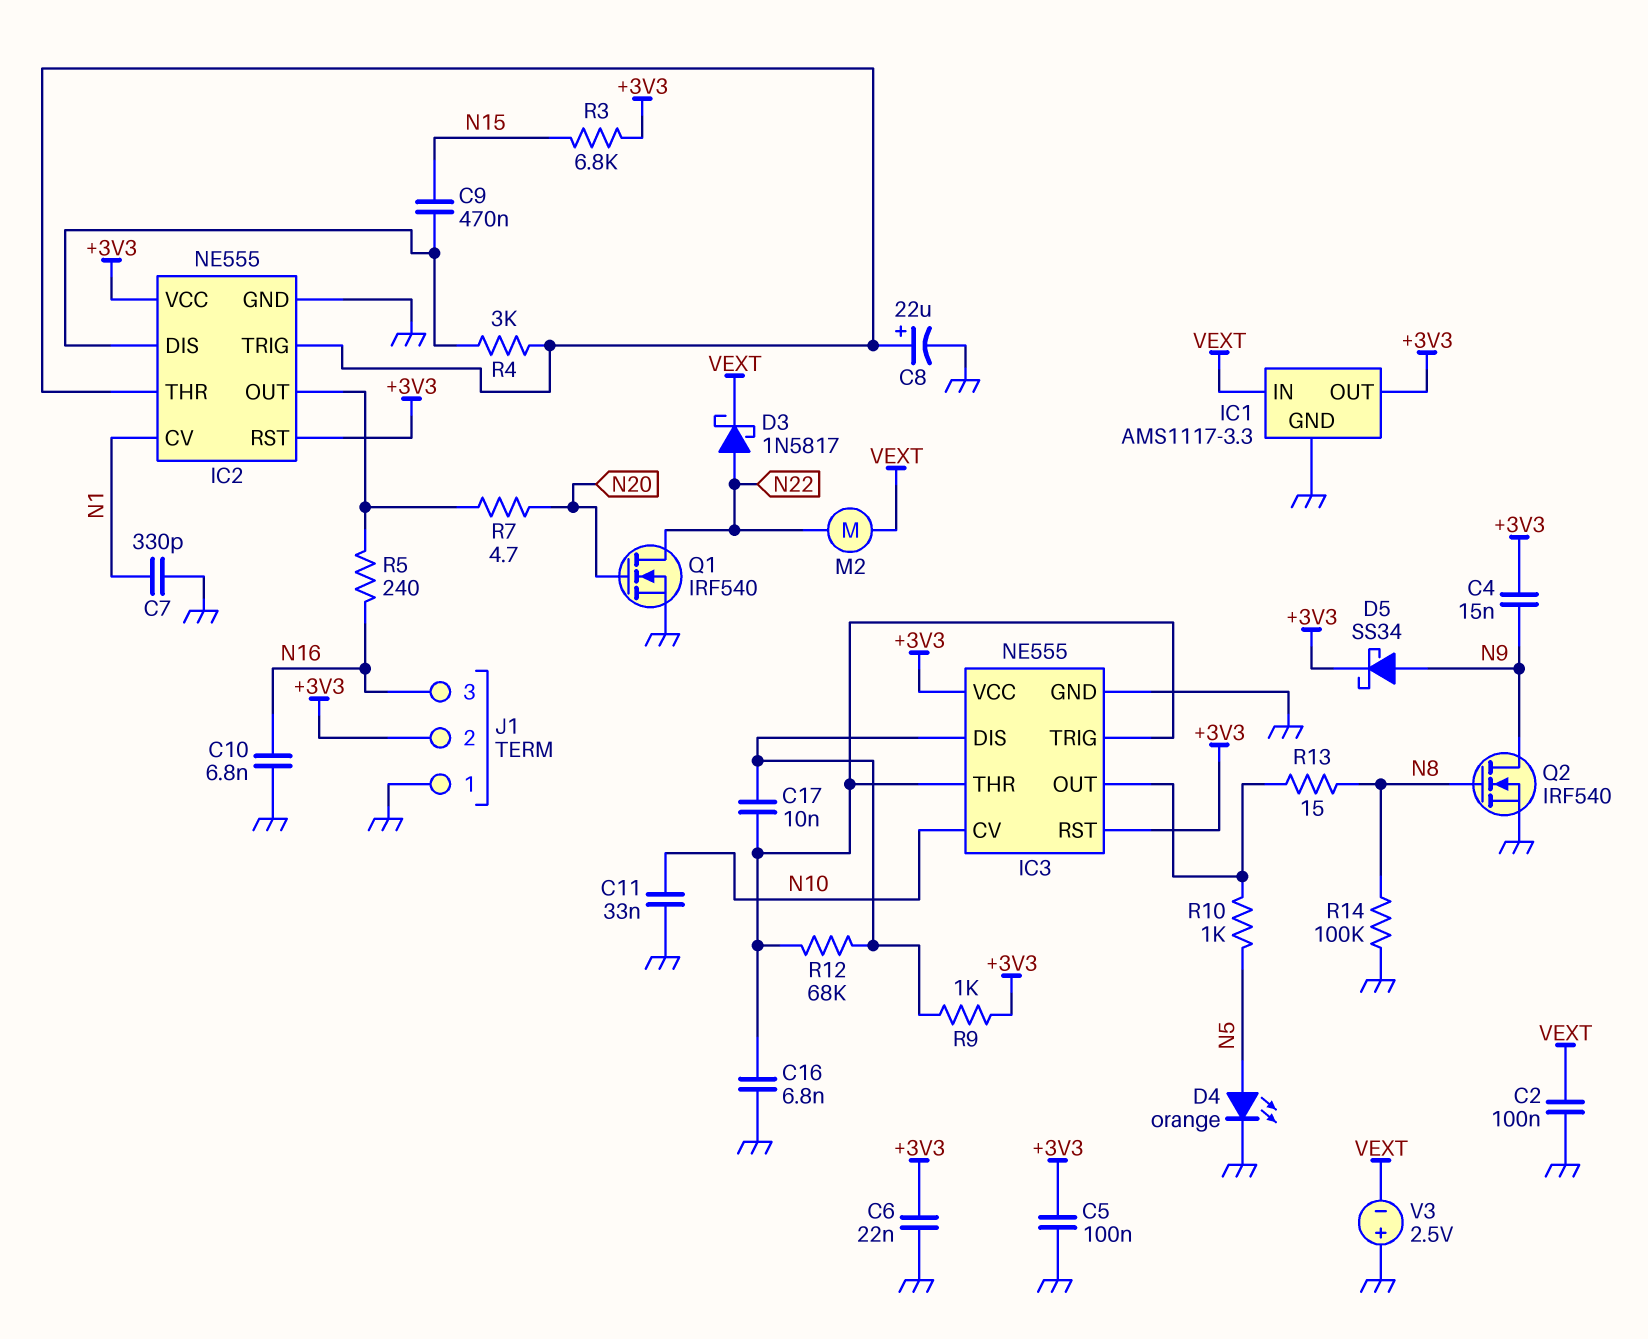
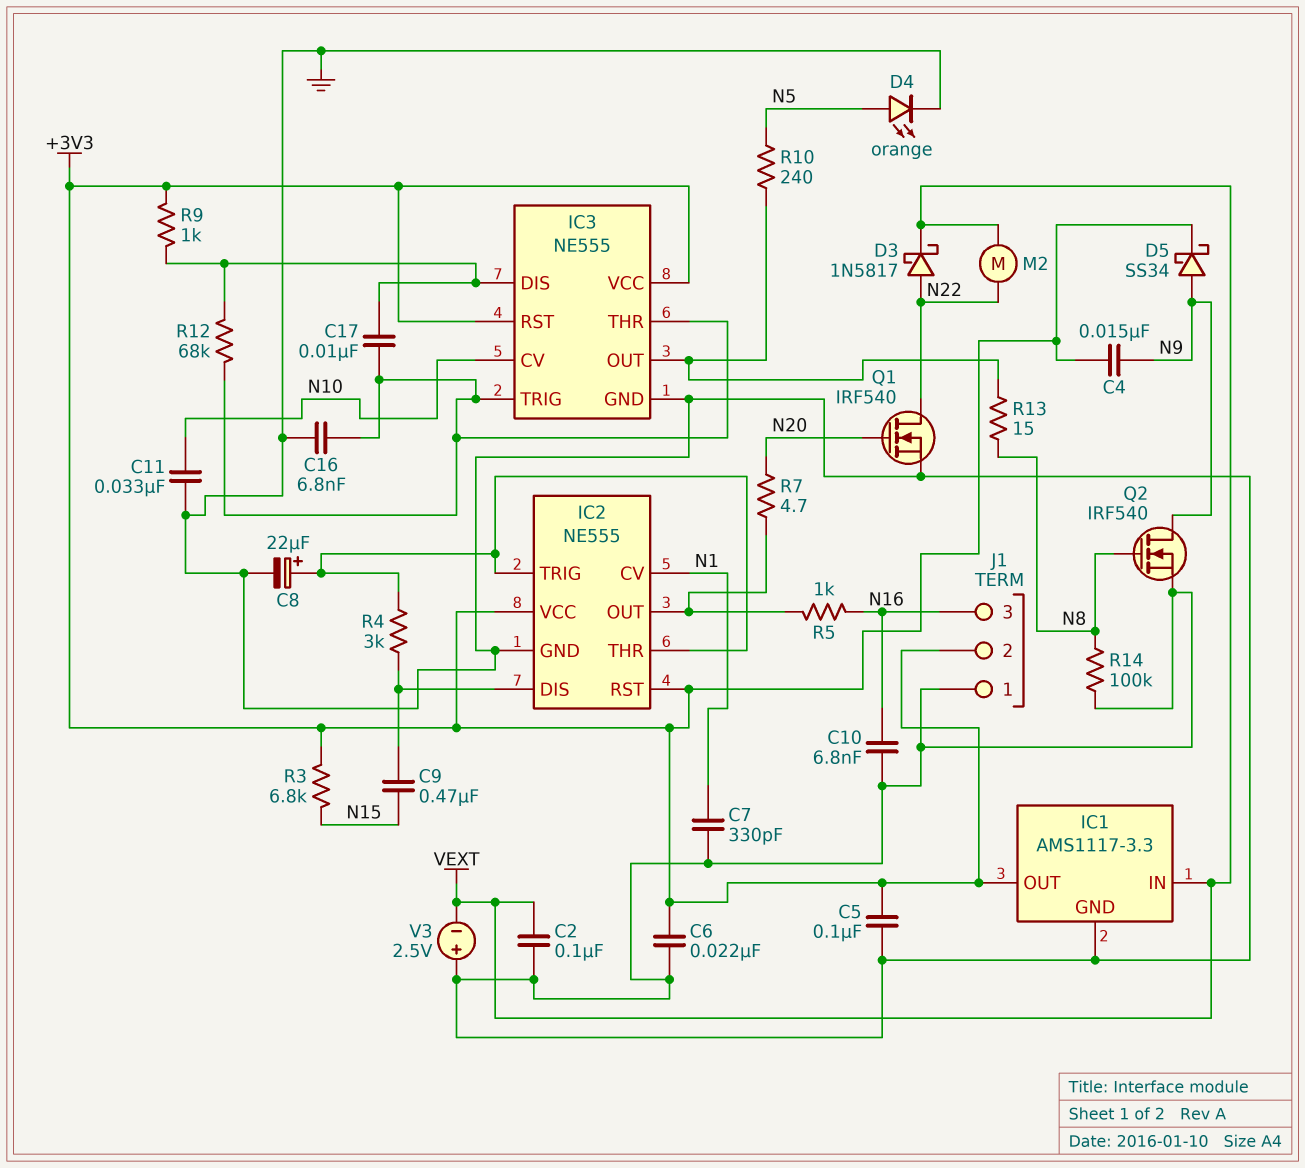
R5: 240 (IC2/OUT, N16) -> 1k (IC2/OUT, N16)
R10: 1k (IC3/OUT, N5) -> 240 (IC3/OUT, N5)

